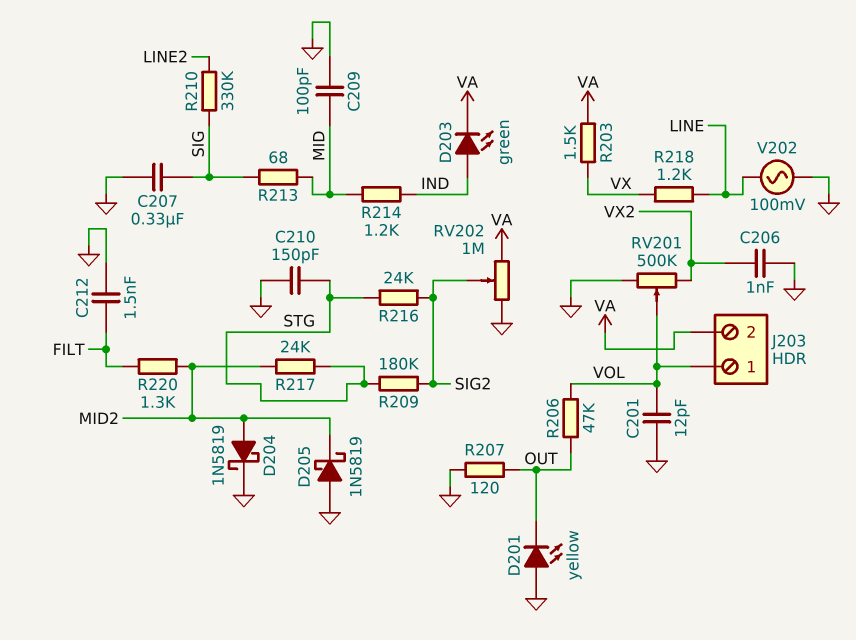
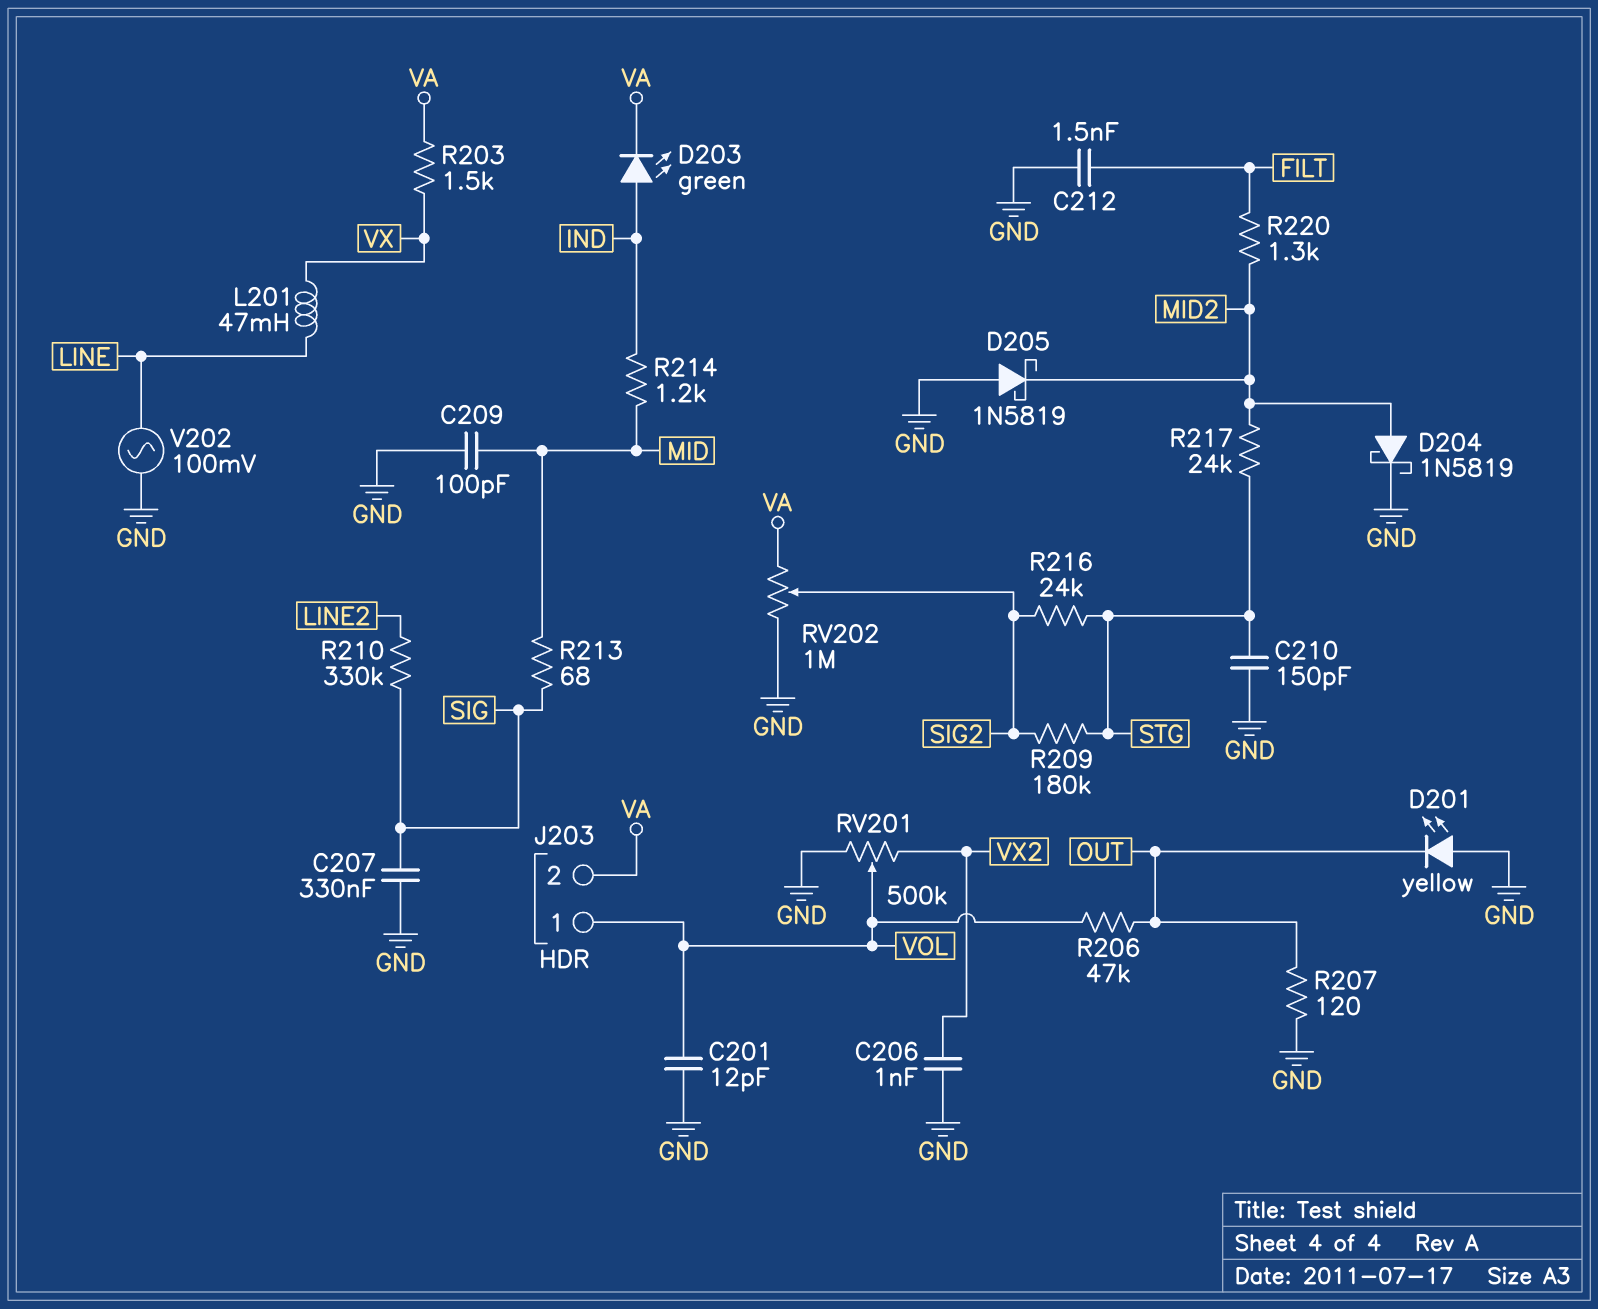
L201: none -> 47mH (LINE, VX)
R218: 1.2k (LINE, VX) -> none

